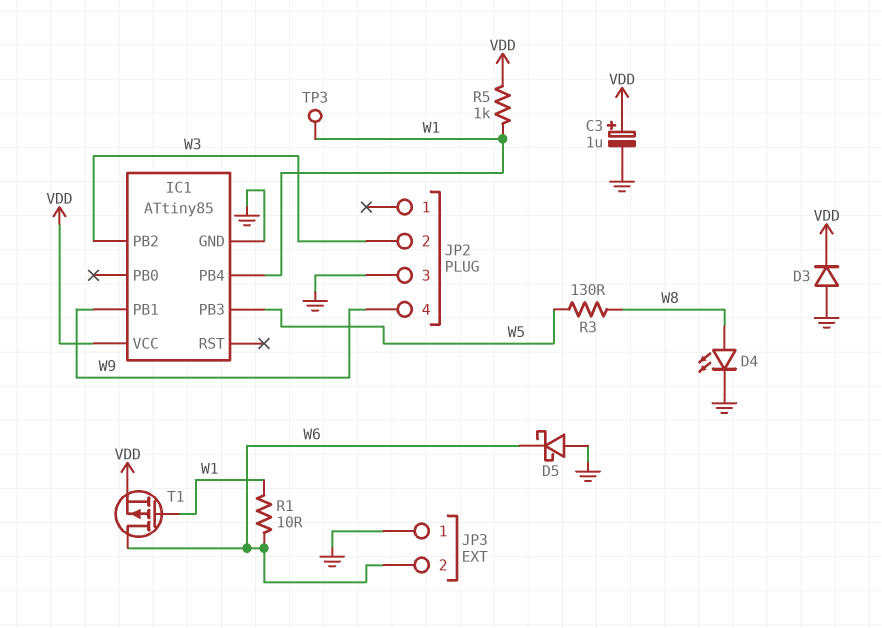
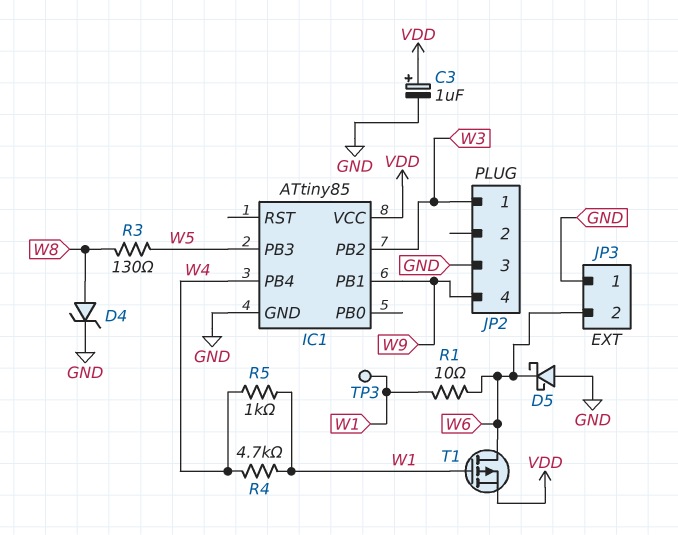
D3: diode (A GND, K VDD) -> none
D4: LED (A W8, K GND) -> zener (A W8, K GND)
IC1 pin PB4: W1 -> W4
JP2 pin 1: none -> W3
JP2 pin 2: W3 -> none
R4: none -> 4.7k (W1, W4)
R5: 1k (VDD, W1) -> 1k (W1, W4)

